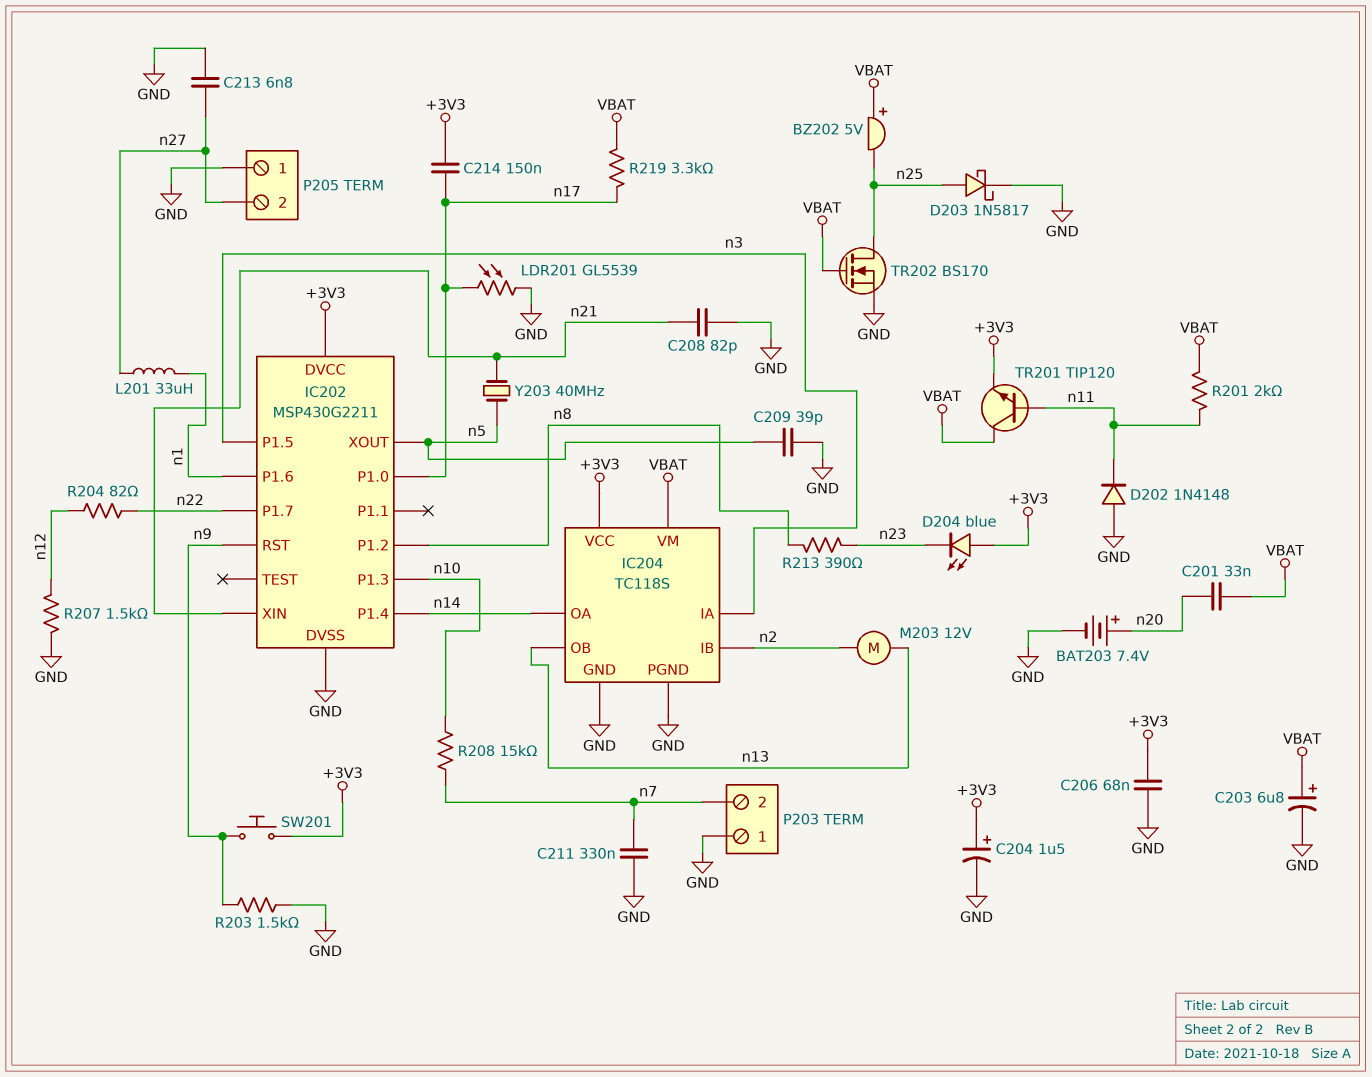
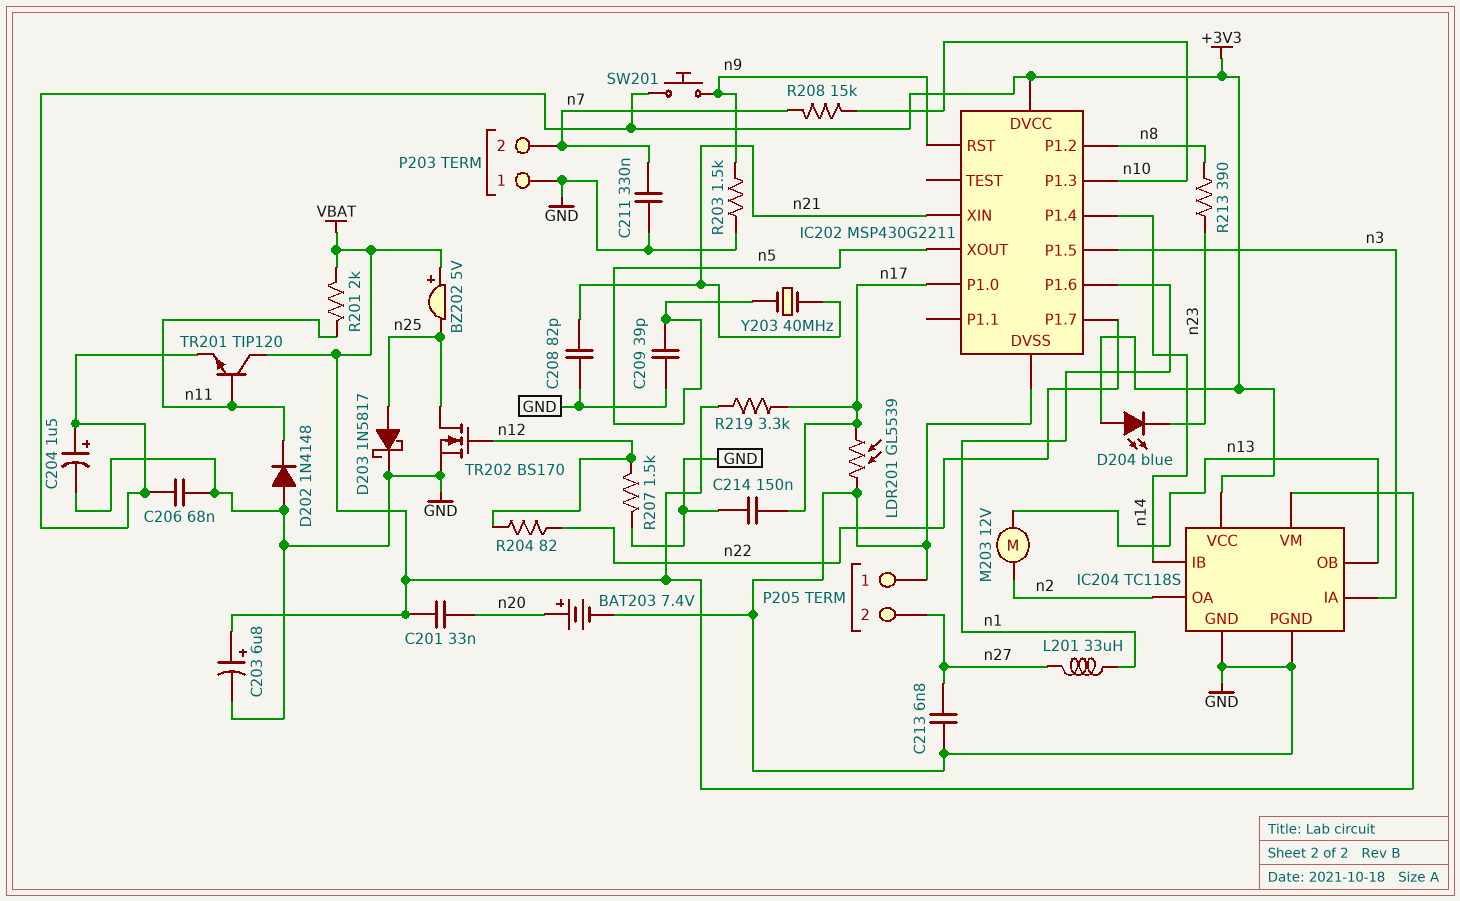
C214: 150nF (+3V3, n17) -> 150nF (GND, n17)
IC204 pin IB: n2 -> n14
IC204 pin OA: n14 -> n2
TR202: NMOS BS170 (G VBAT, D n25, S GND) -> NMOS BS170 (G n12, D n25, S GND)

